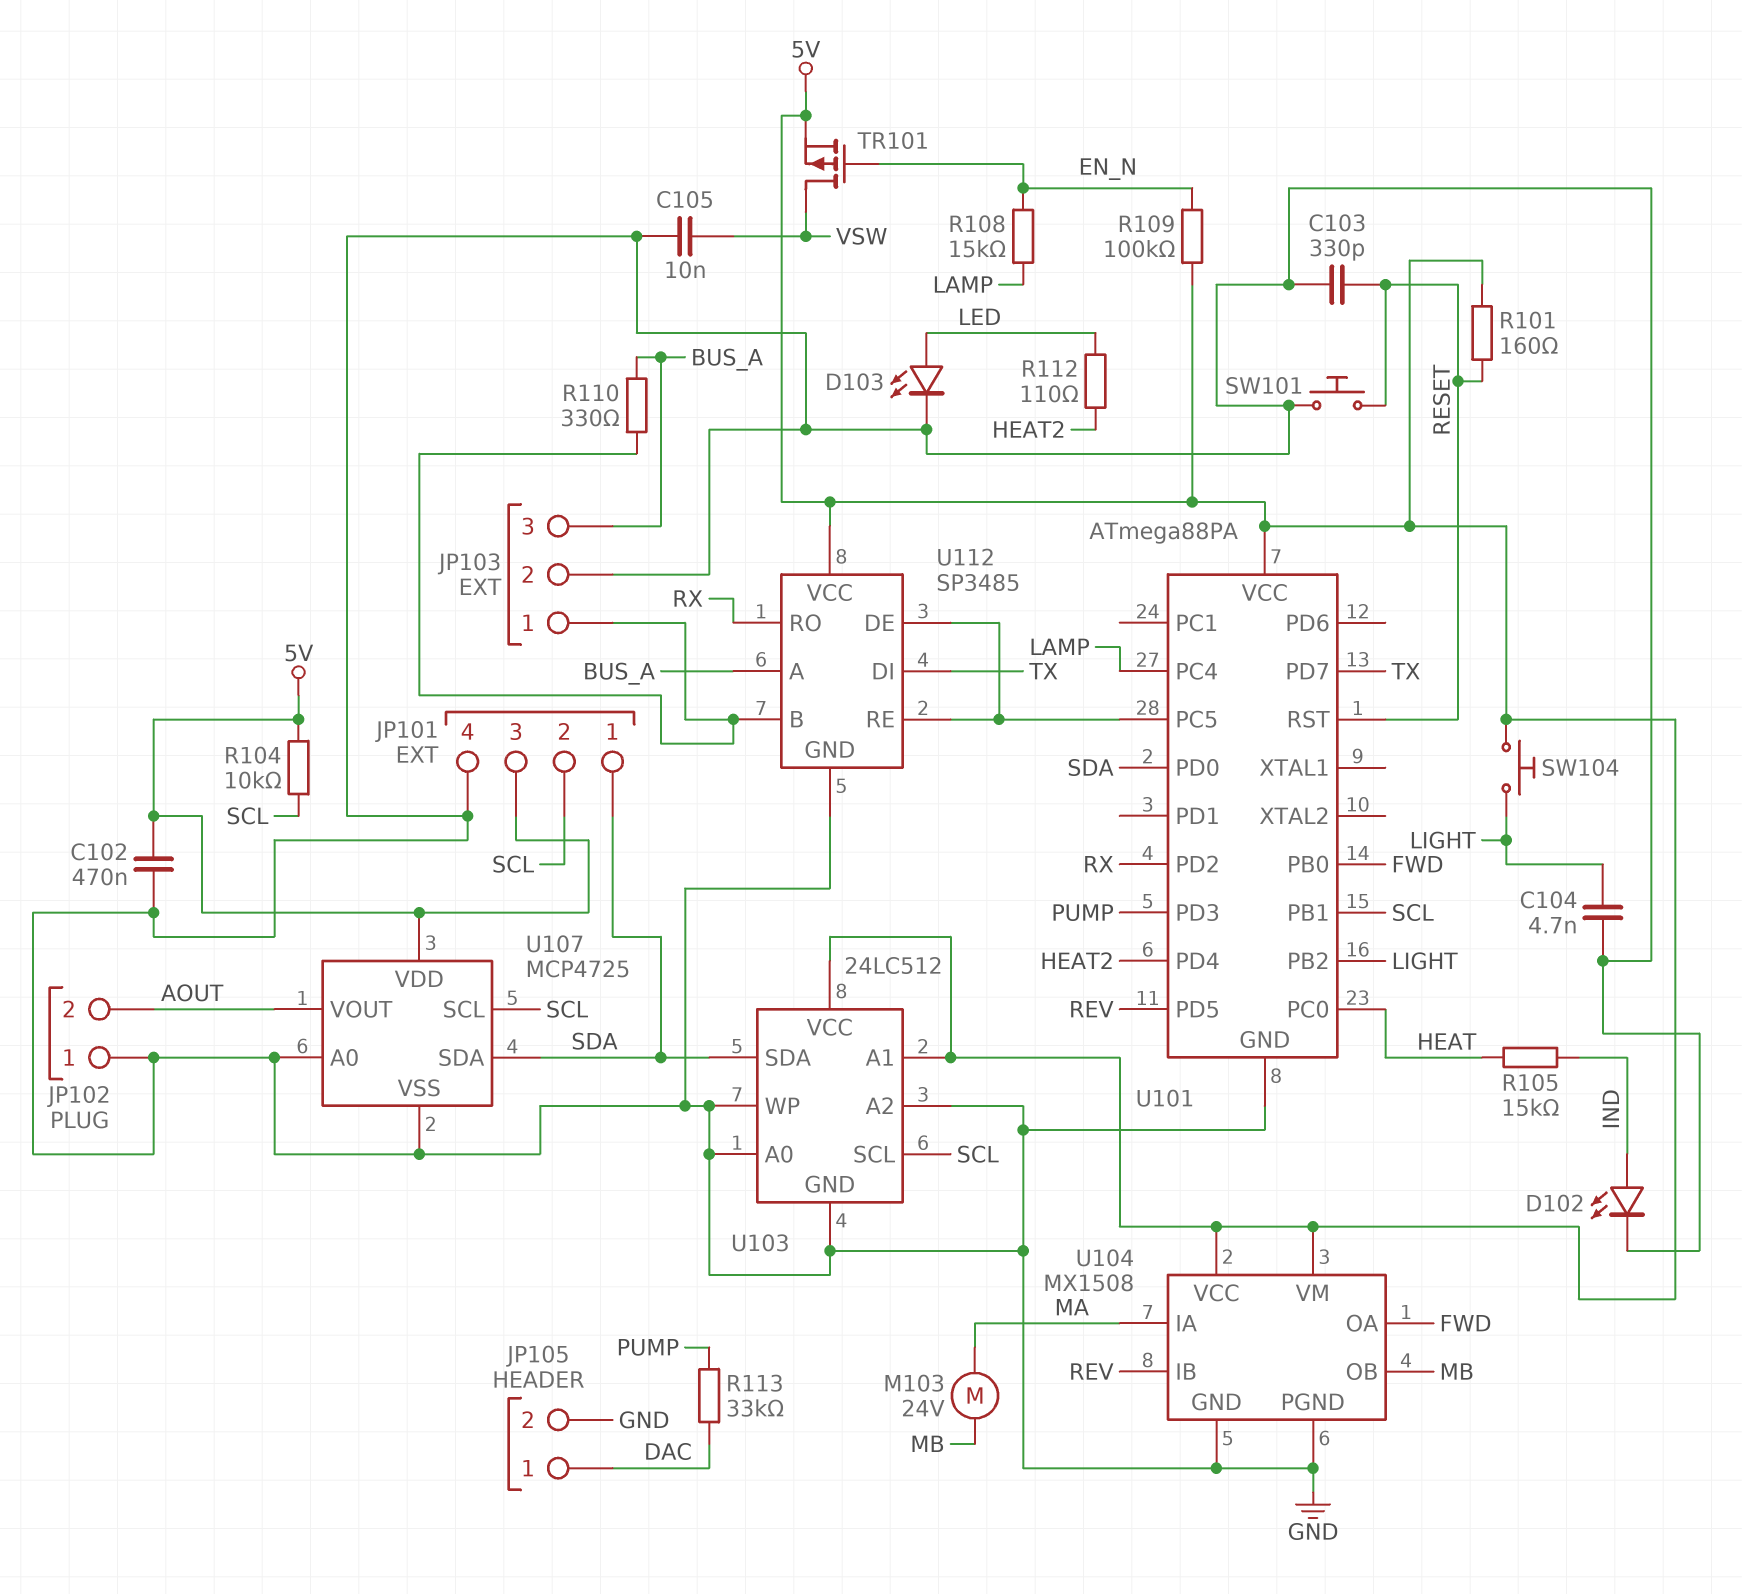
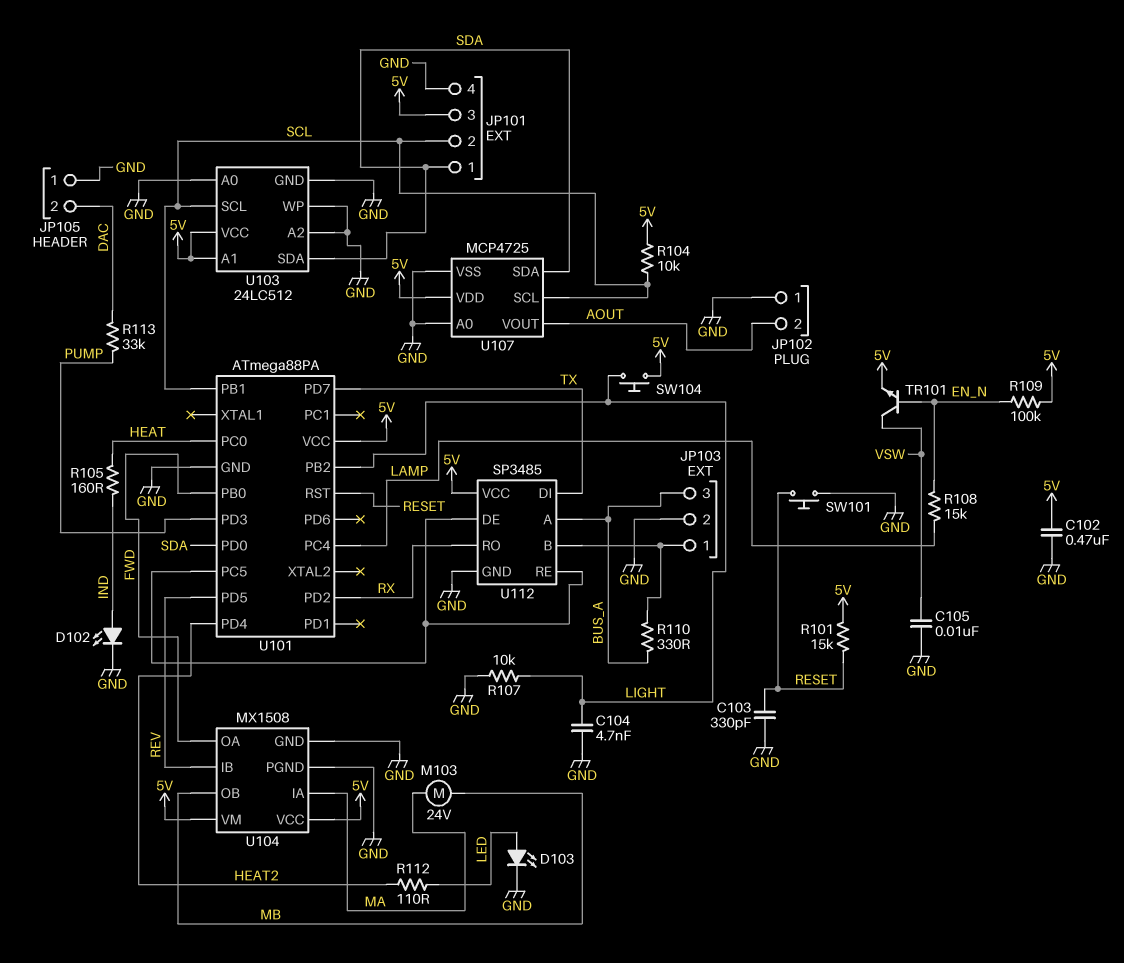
JP105 pin 1: DAC -> GND
JP105 pin 2: GND -> DAC
R101: 160 (5V, RESET) -> 15k (5V, RESET)
R105: 15k (HEAT, IND) -> 160 (HEAT, IND)
R107: none -> 10k (GND, LIGHT)
TR101: PMOS (G EN_N, D VSW, S 5V) -> NPN (B EN_N, C VSW, E 5V)

